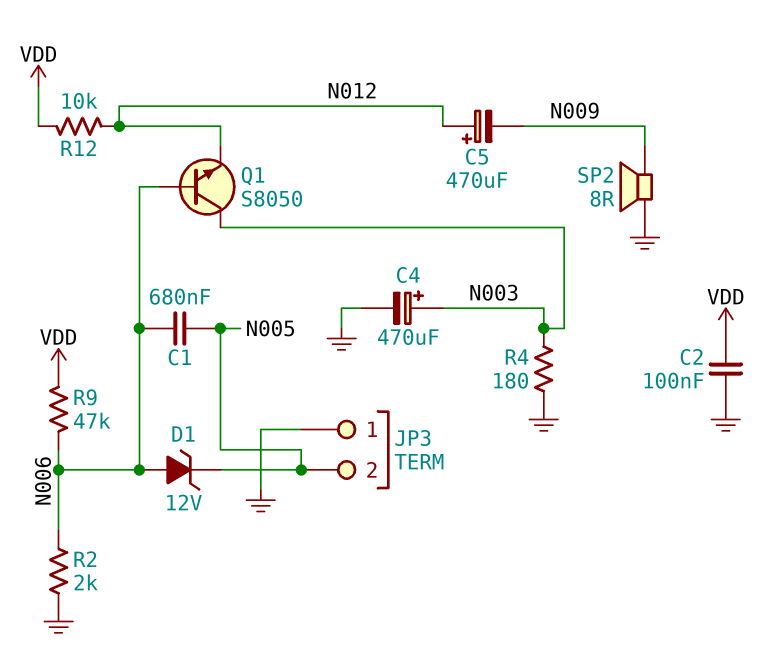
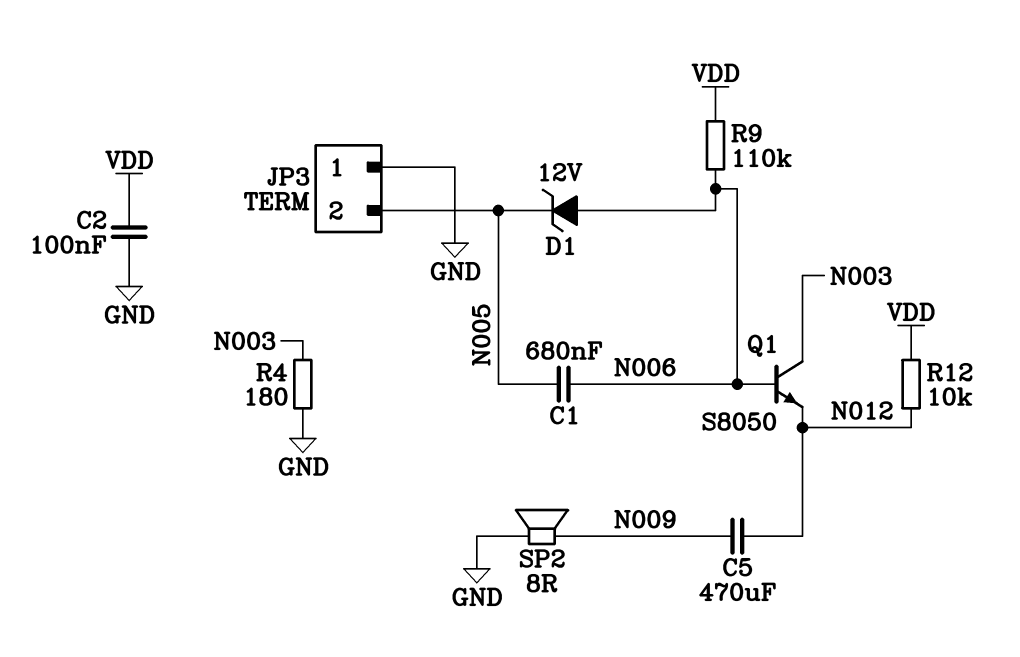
C4: 470uF (plus N003, minus GND) -> none
C5: 470uF (plus N012, minus N009) -> 470uF (N009, N012)
R2: 2k (GND, N006) -> none
R9: 47k (N006, VDD) -> 110k (N006, VDD)

